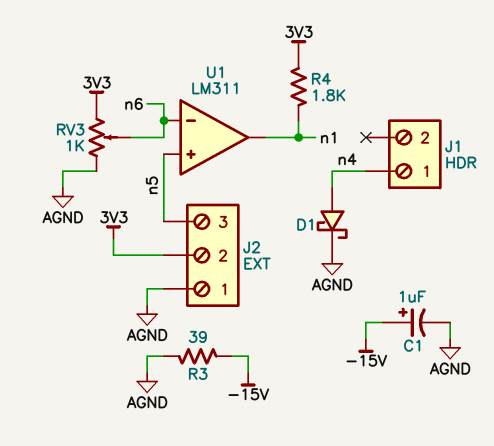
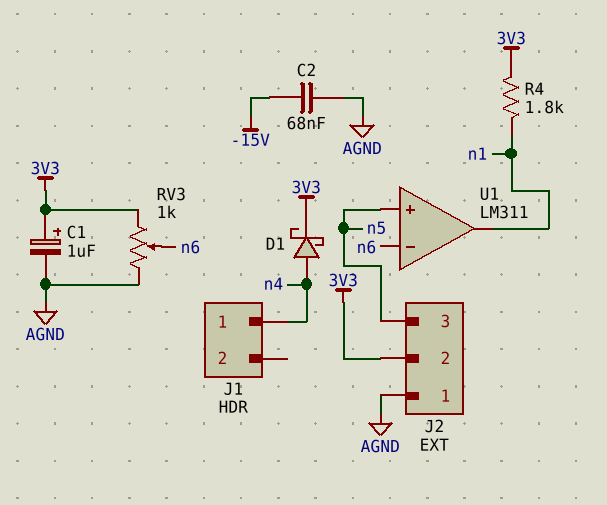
C1: 1uF (plus -15V, minus AGND) -> 1uF (plus 3V3, minus AGND)
C2: none -> 68nF (-15V, AGND)
D1: schottky (A n4, K AGND) -> schottky (A n4, K 3V3)
R3: 39 (-15V, AGND) -> none

